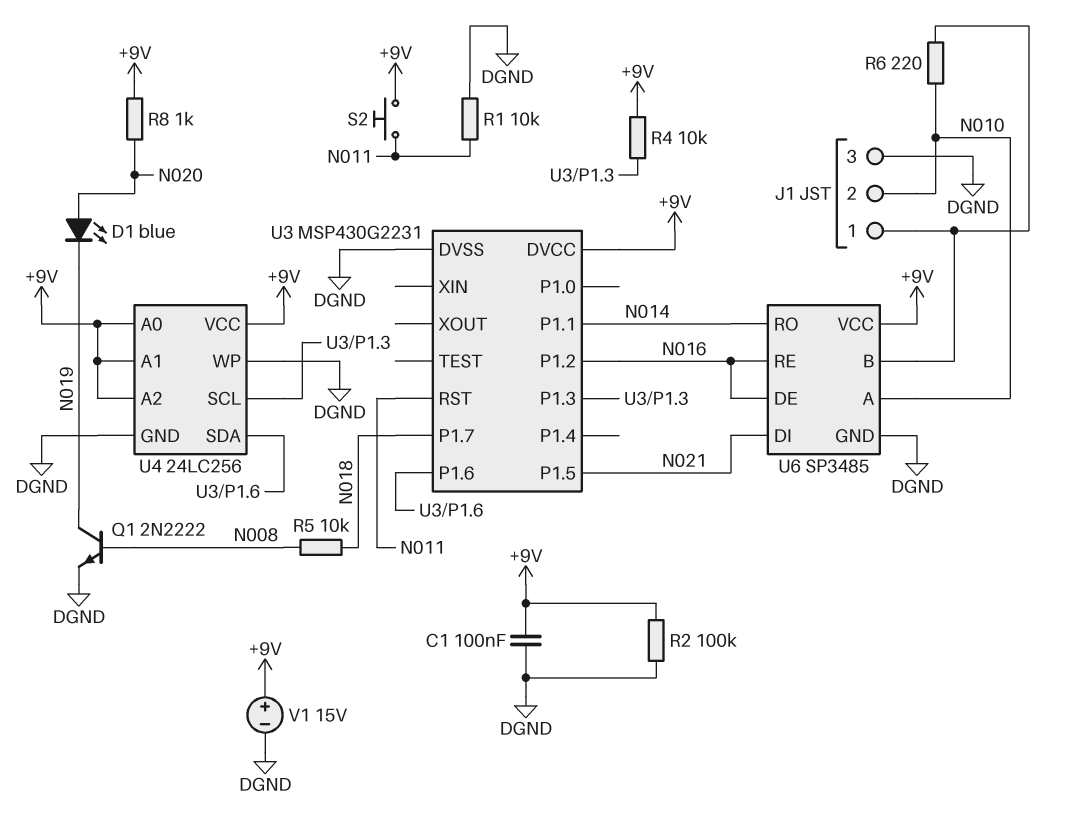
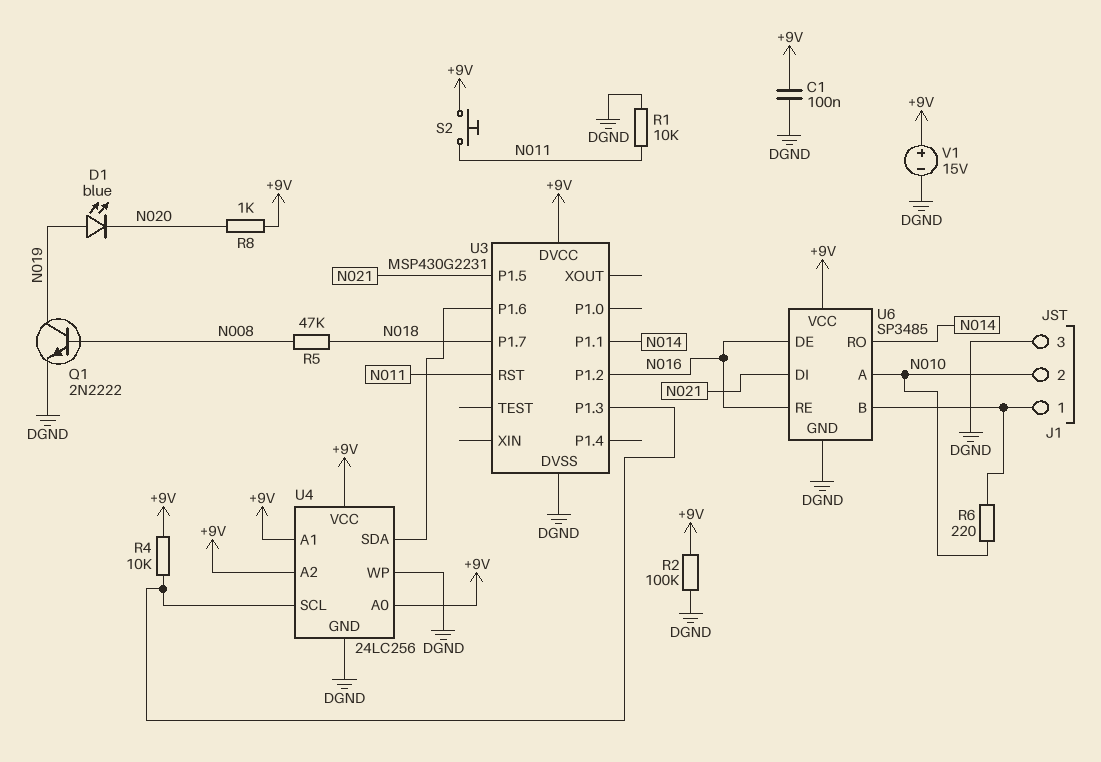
D1: LED blue (A N020, K N019) -> LED blue (A N019, K N020)
R5: 10k (N008, N018) -> 47k (N008, N018)

